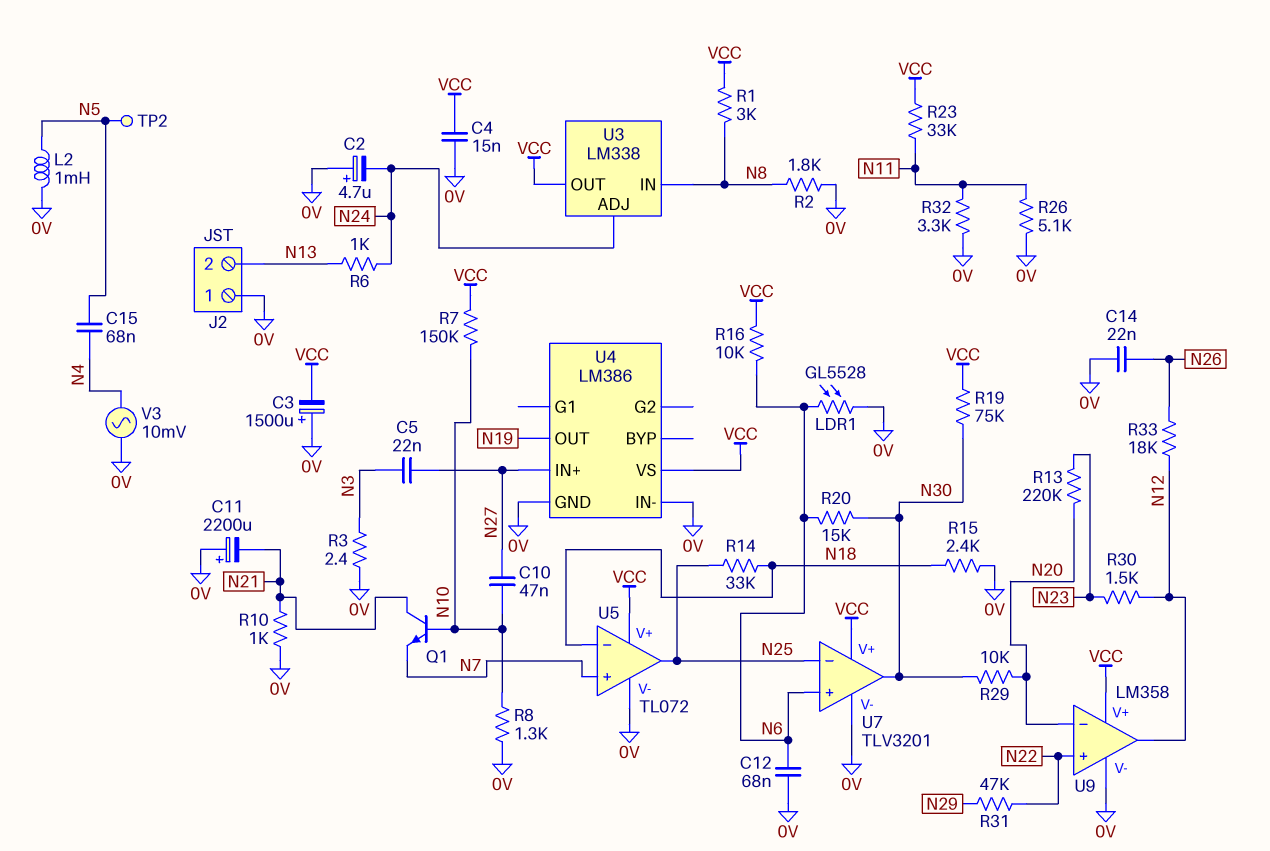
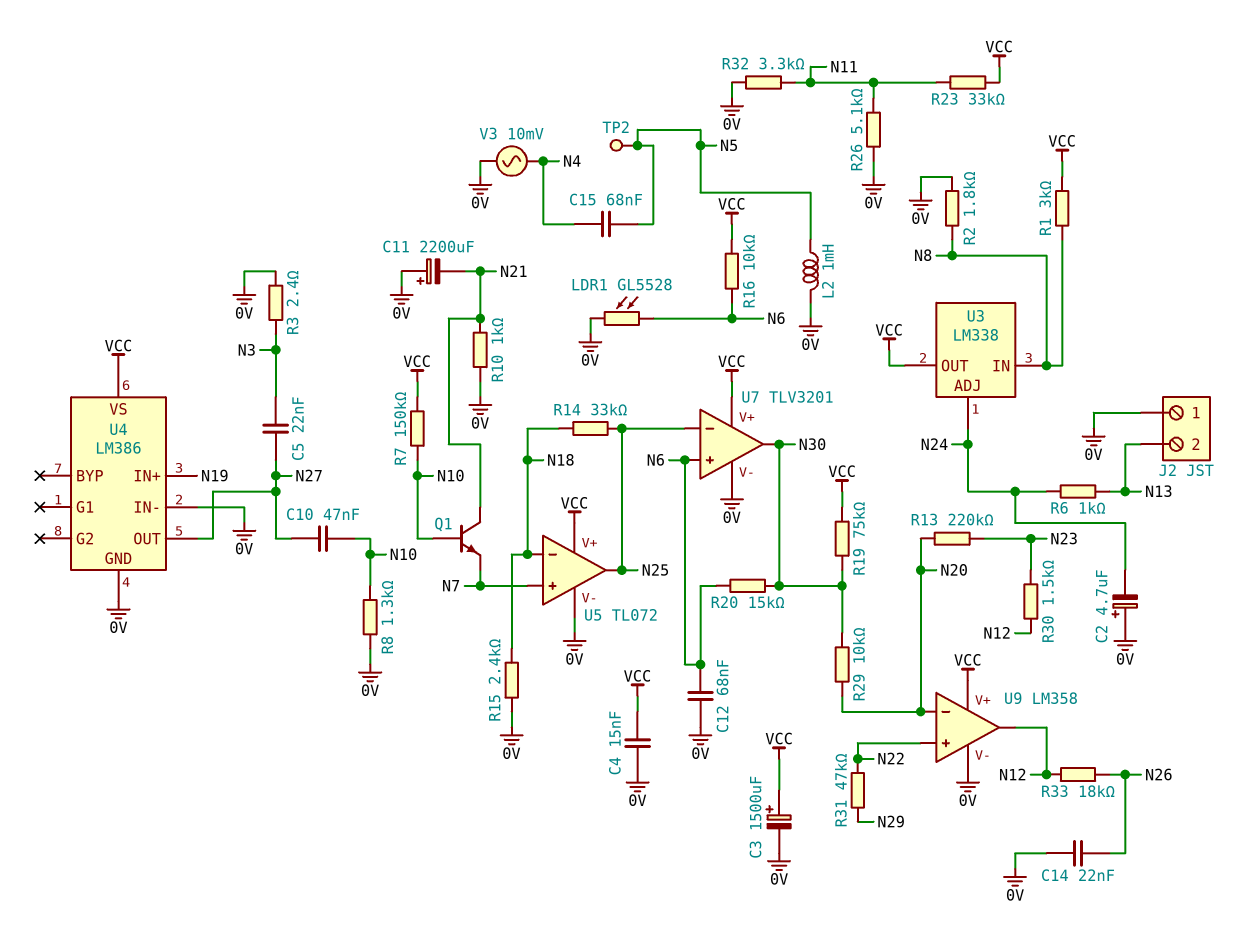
C3: 1500uF (plus 0V, minus VCC) -> 1500uF (plus VCC, minus 0V)
U4 pin IN+: N27 -> N19
U4 pin OUT: N19 -> N27

